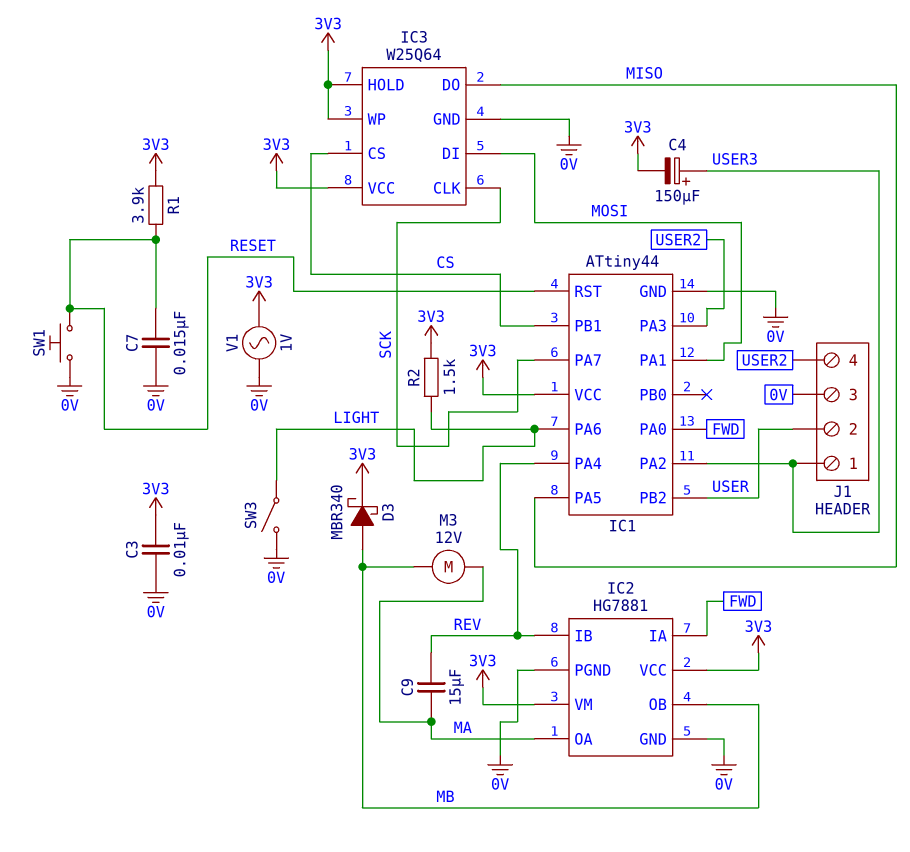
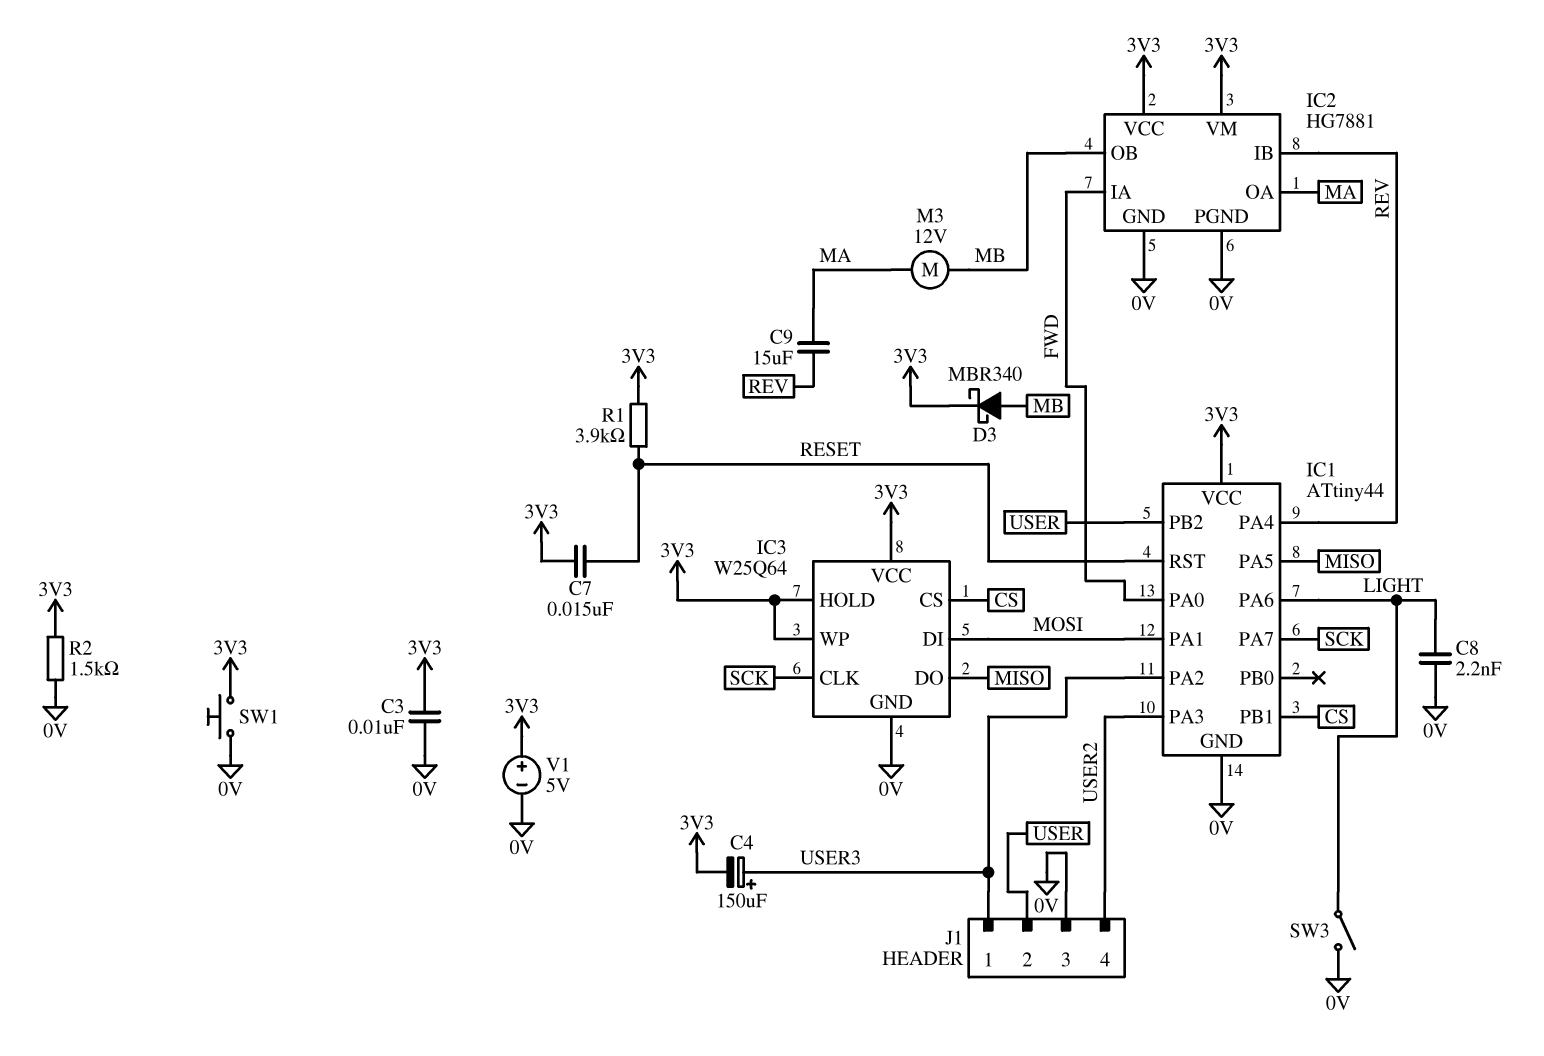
C7: 15nF (0V, RESET) -> 15nF (3V3, RESET)
C8: none -> 2.2nF (0V, LIGHT)
R2: 1.5k (3V3, LIGHT) -> 1.5k (0V, 3V3)
SW1: button (0V, RESET) -> button (0V, 3V3)
V1: AC 1V (0V, 3V3) -> 5V (plus 3V3, minus 0V)

